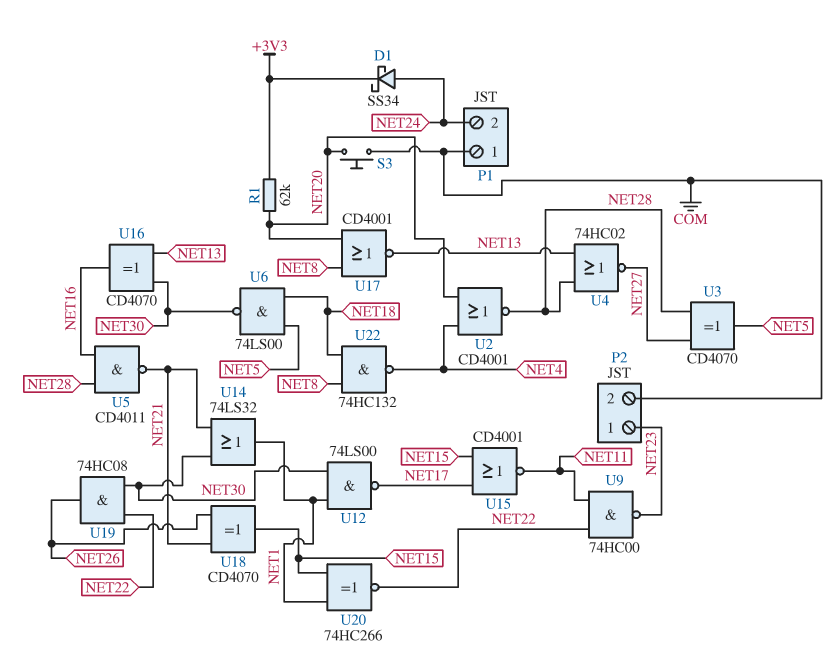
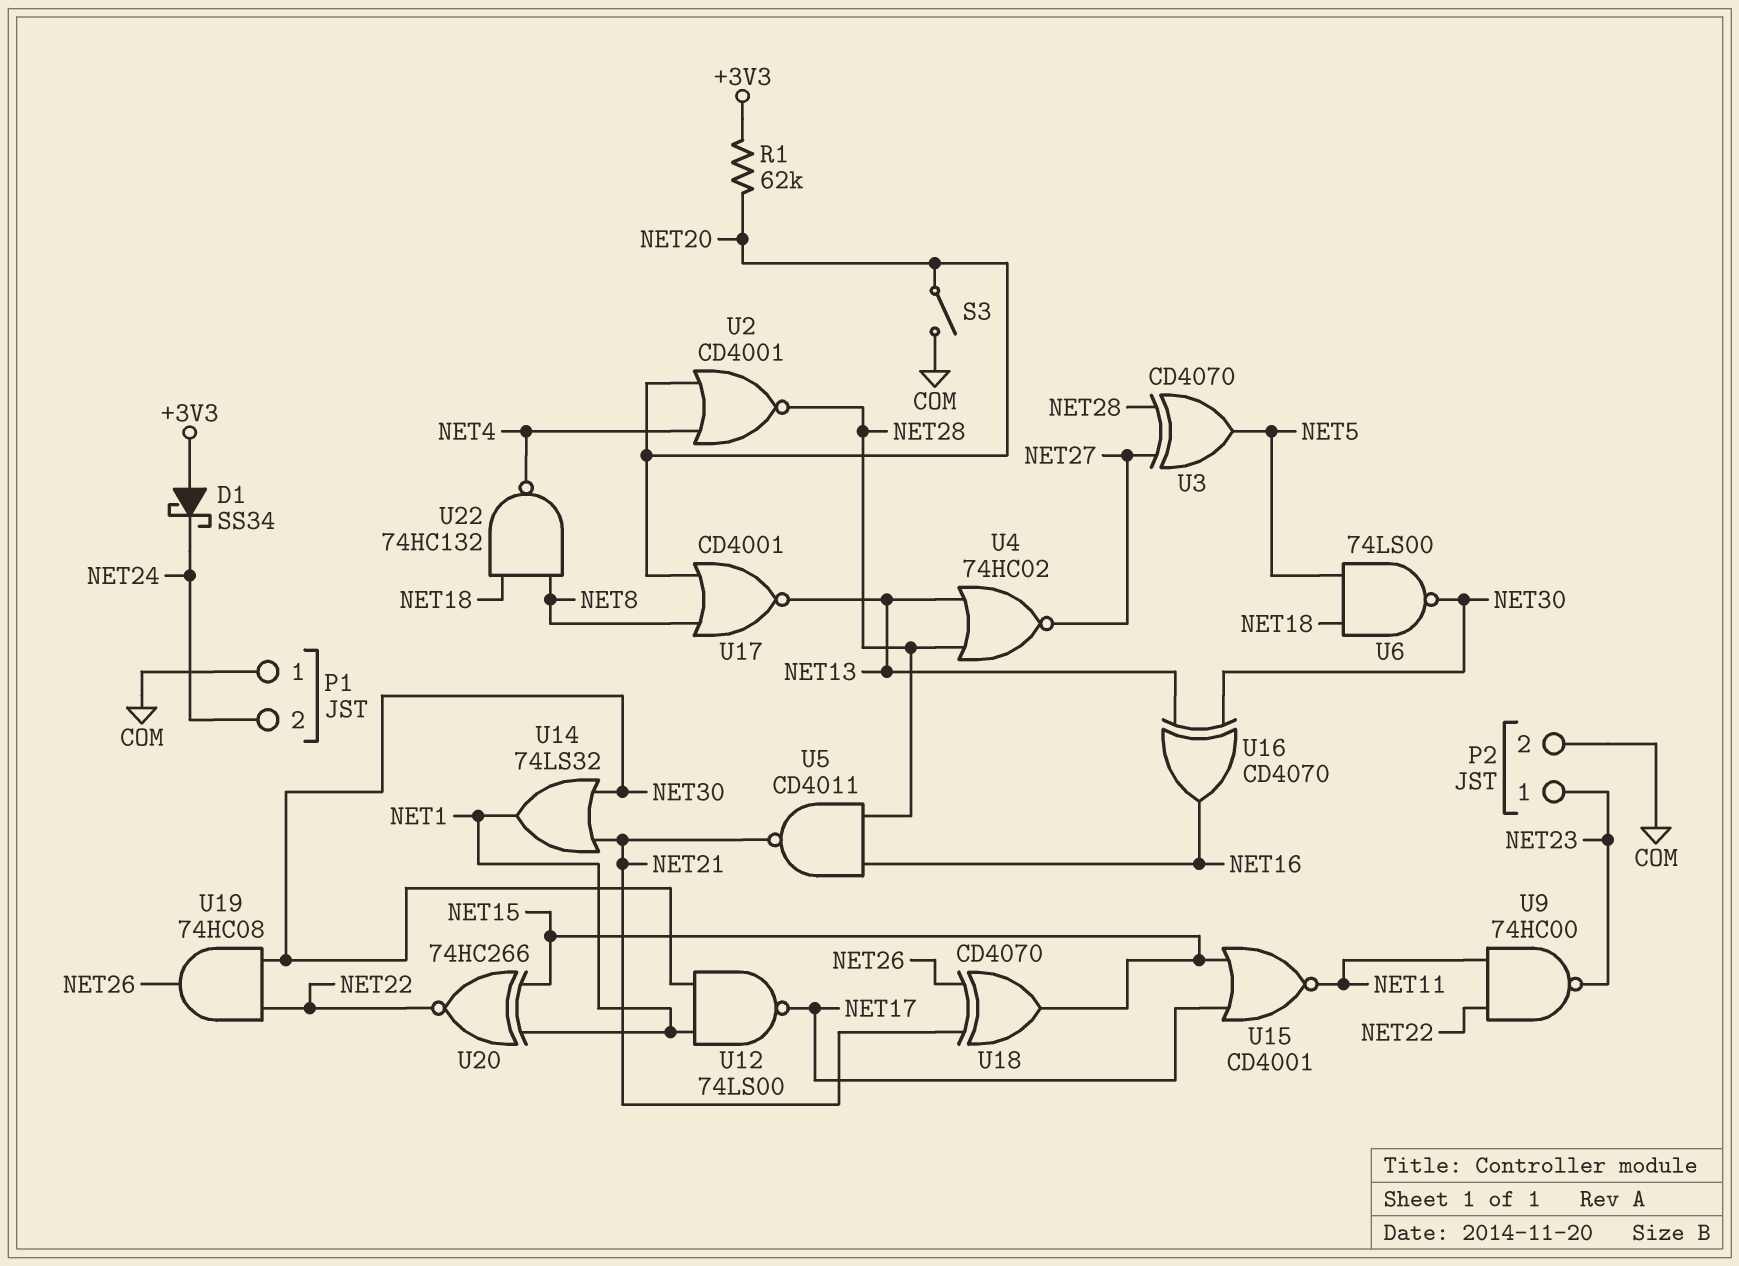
D1: schottky SS34 (A NET24, K +3V3) -> schottky SS34 (A +3V3, K NET24)
S3: button (COM, NET20) -> switch (COM, NET20)

